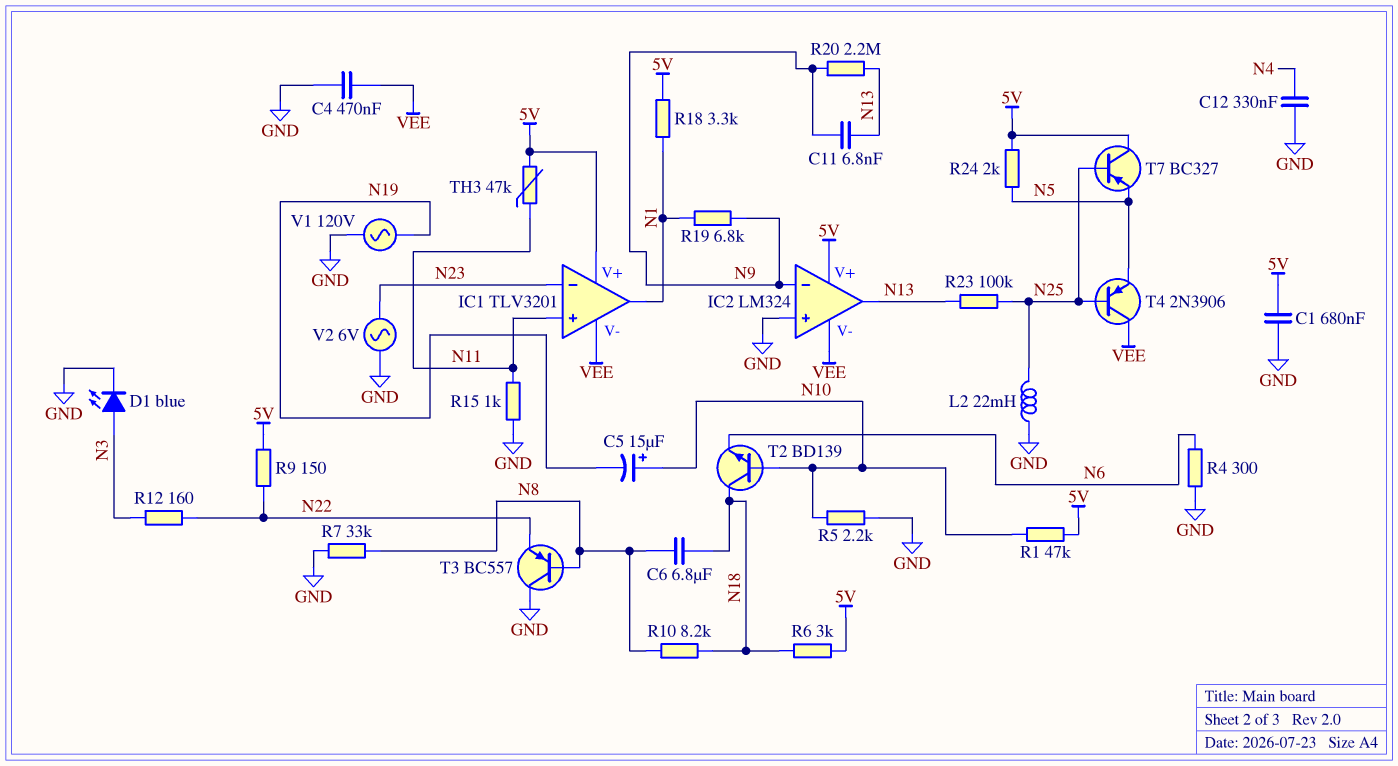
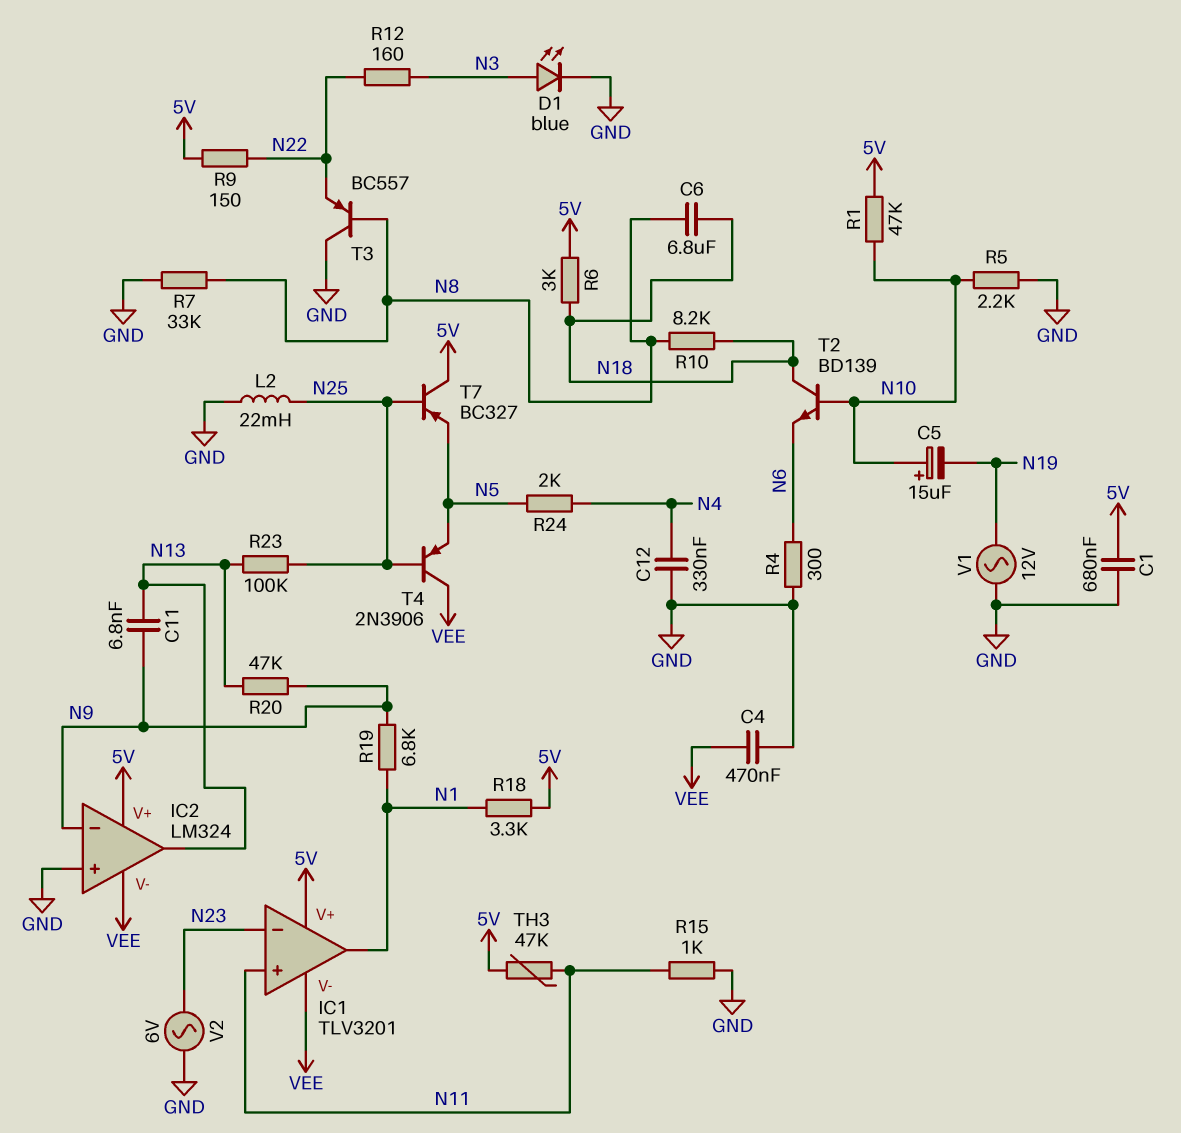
R20: 2.2M (N9, N13) -> 47k (N9, N13)
R24: 2k (5V, N5) -> 2k (N4, N5)
V1: AC 120V (GND, N19) -> AC 12V (GND, N19)

